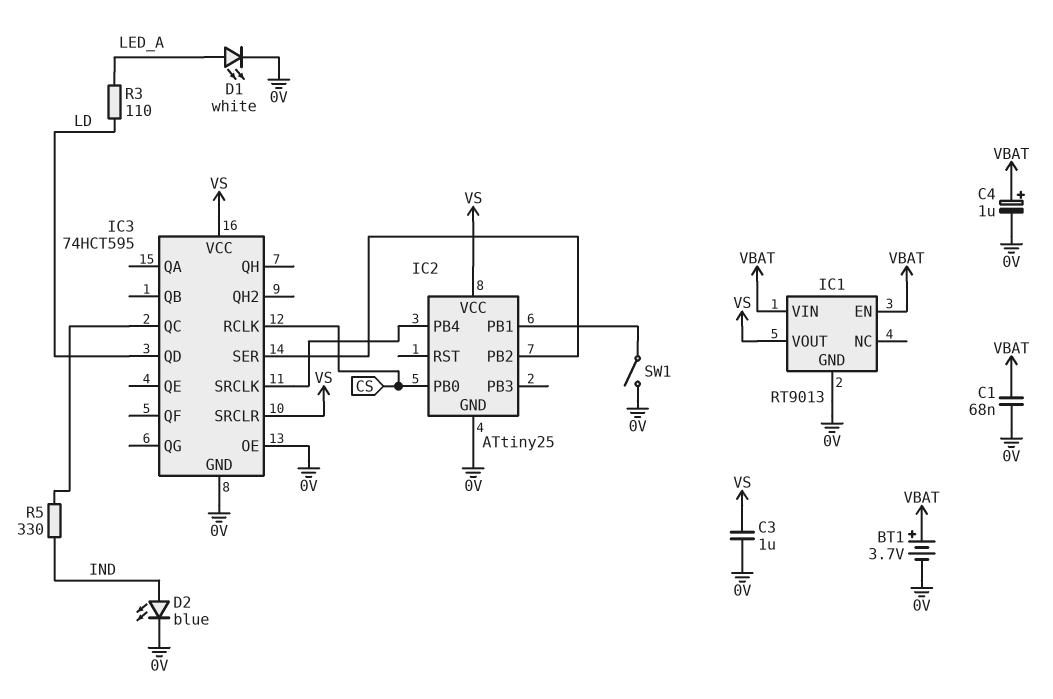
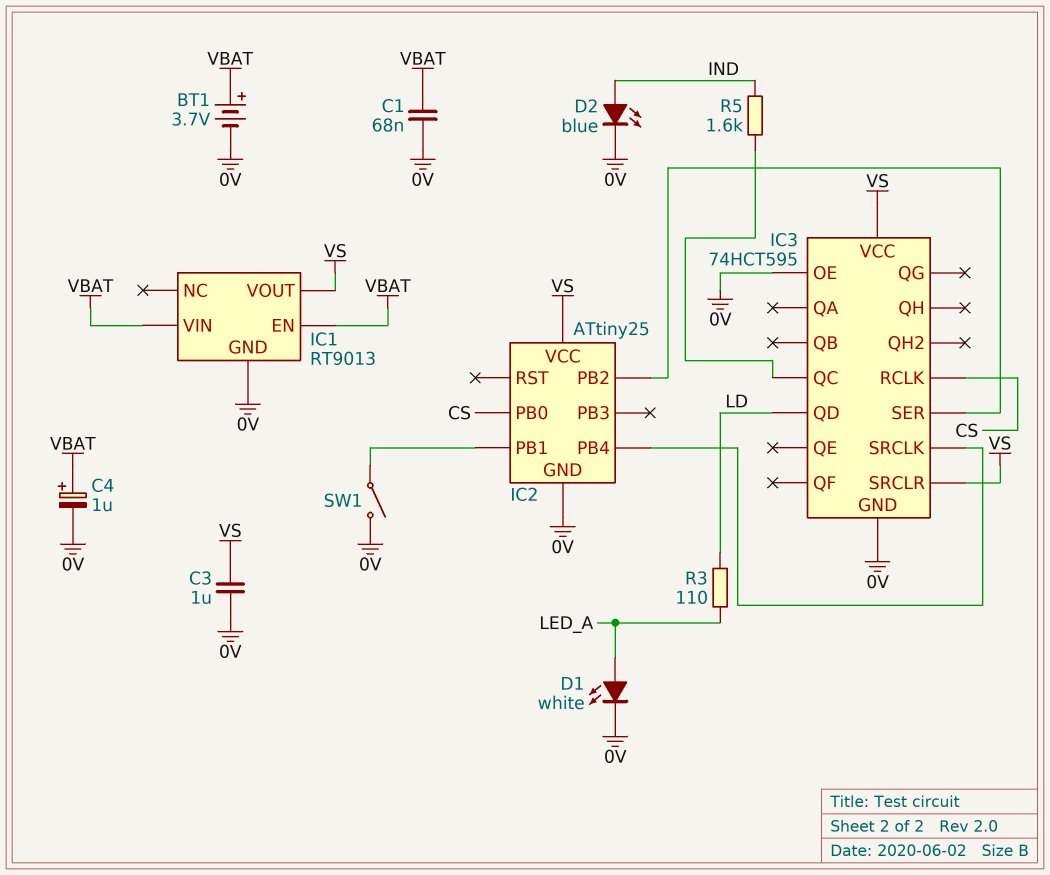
R5: 330 (IC3/QC, IND) -> 1.6k (IC3/QC, IND)

